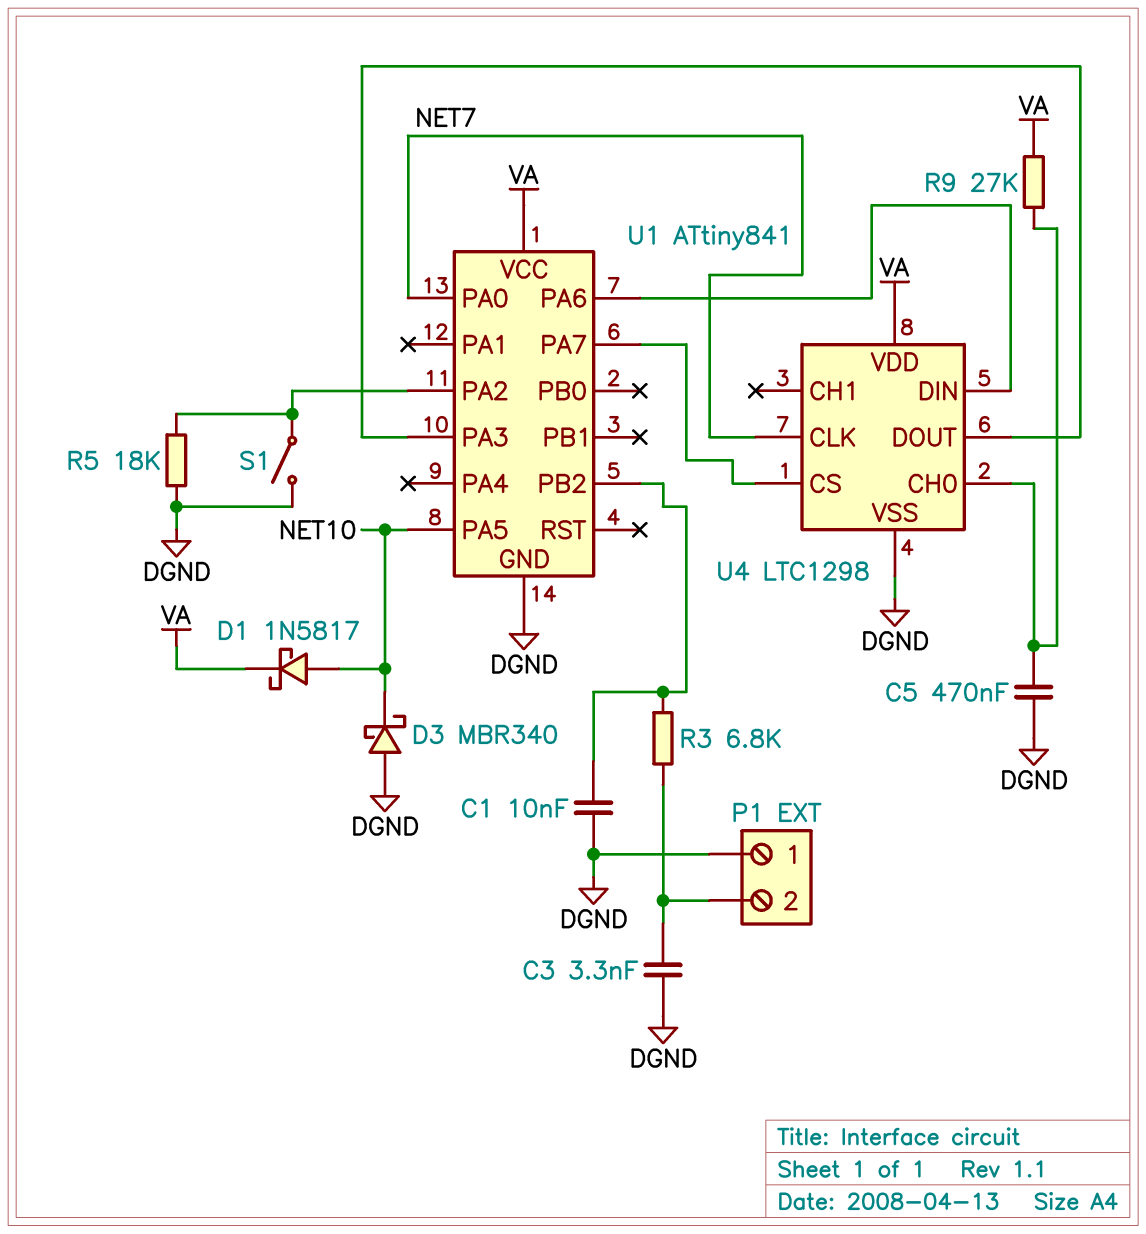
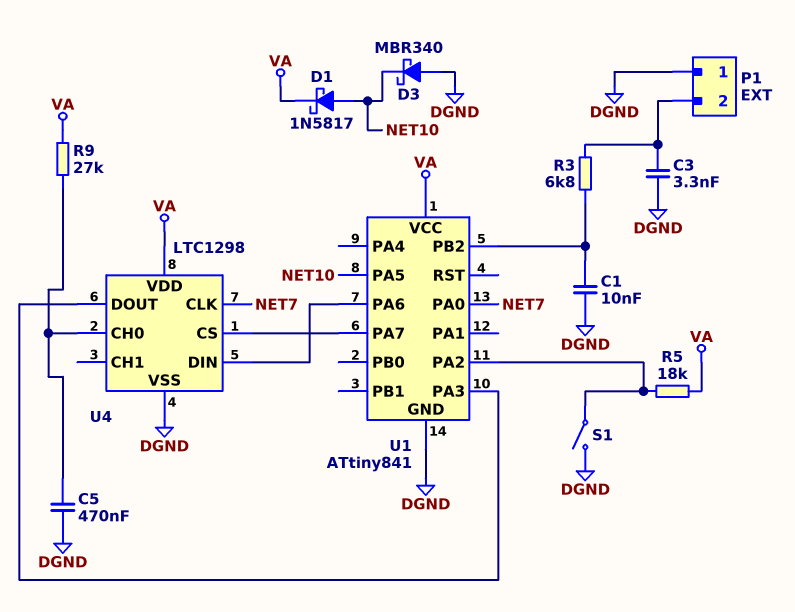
R5: 18k (DGND, U1/PA2) -> 18k (U1/PA2, VA)

